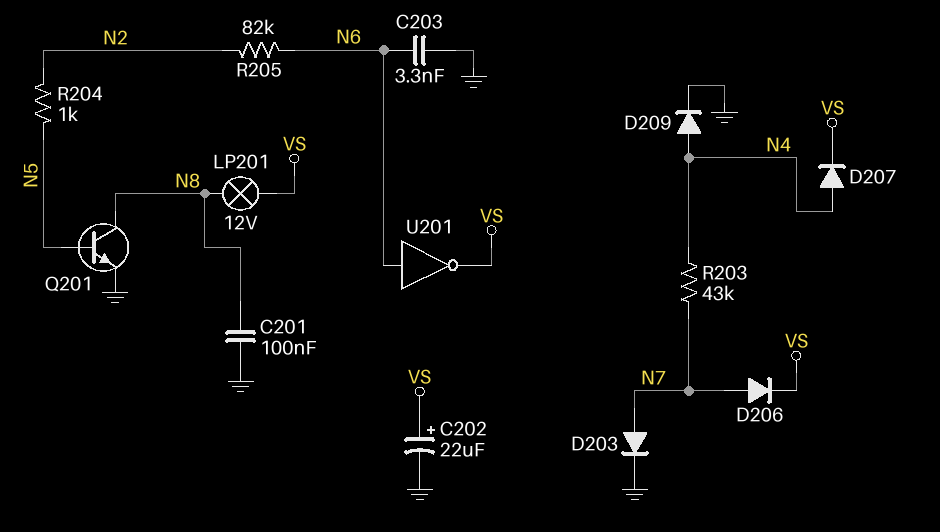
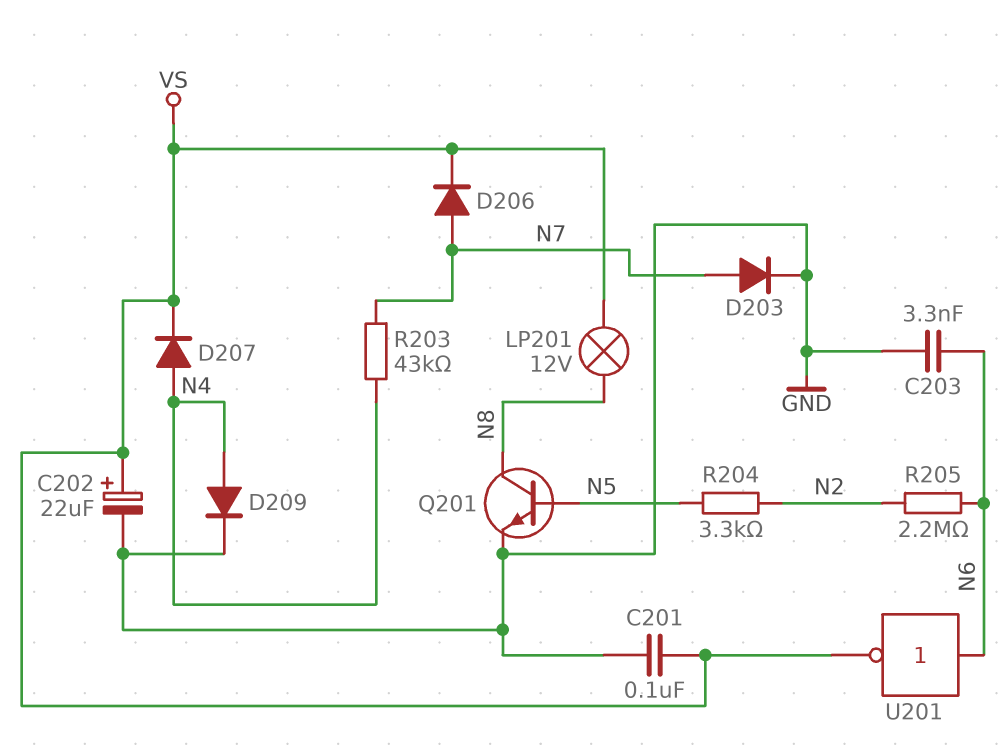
C201: 100nF (GND, N8) -> 100nF (GND, VS)
R204: 1k (N2, N5) -> 3.3k (N2, N5)
R205: 82k (N2, N6) -> 2.2M (N2, N6)

